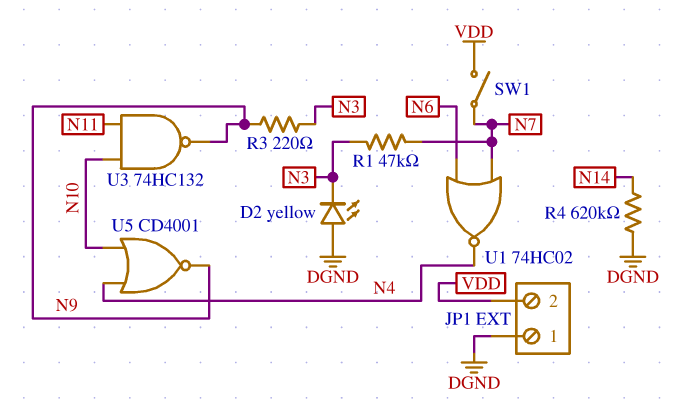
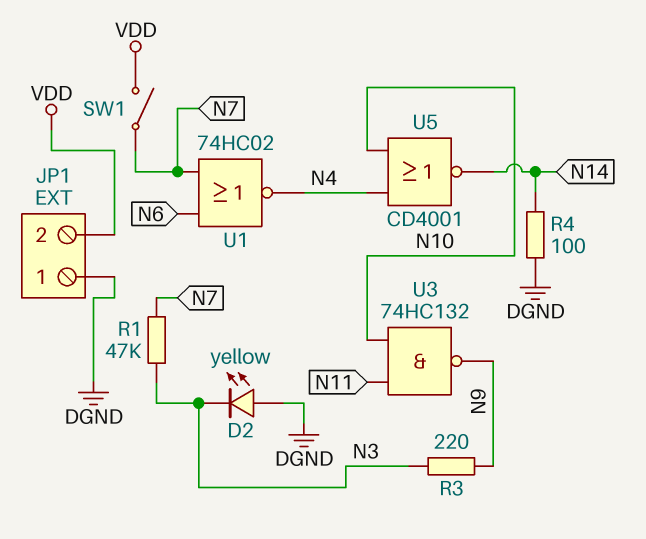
R4: 620k (DGND, N14) -> 100 (DGND, N14)
U5: NOR CD4001 (in N4, in N10, out N9) -> NOR CD4001 (in N4, in N10, out N14)

